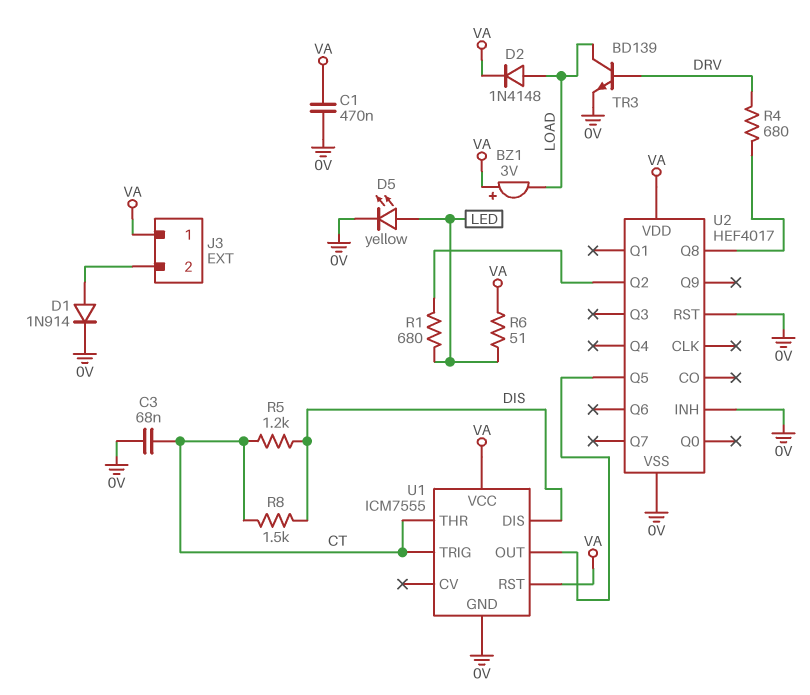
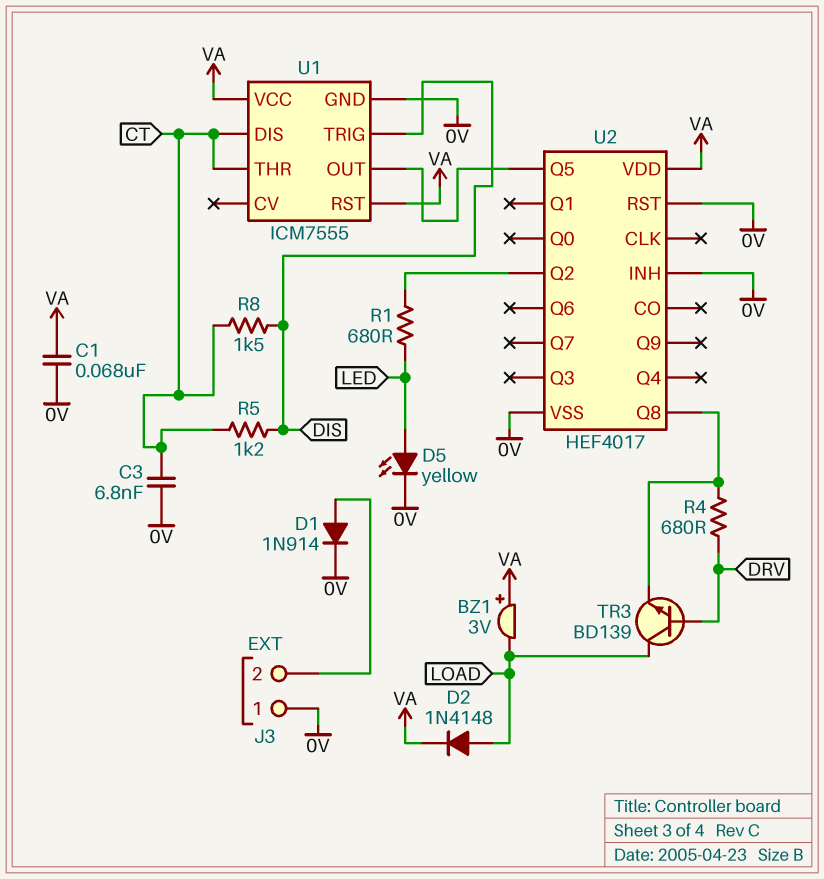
C1: 470nF (0V, VA) -> 68nF (0V, VA)
C3: 68nF (0V, CT) -> 6.8nF (0V, CT)
J3 pin 1: VA -> 0V
R6: 51 (LED, VA) -> none
TR3: NPN BD139 (B DRV, C LOAD, E 0V) -> NPN BD139 (B DRV, C LOAD, E U2/Q8)
U1 pin DIS: DIS -> CT
U1 pin TRIG: CT -> DIS

